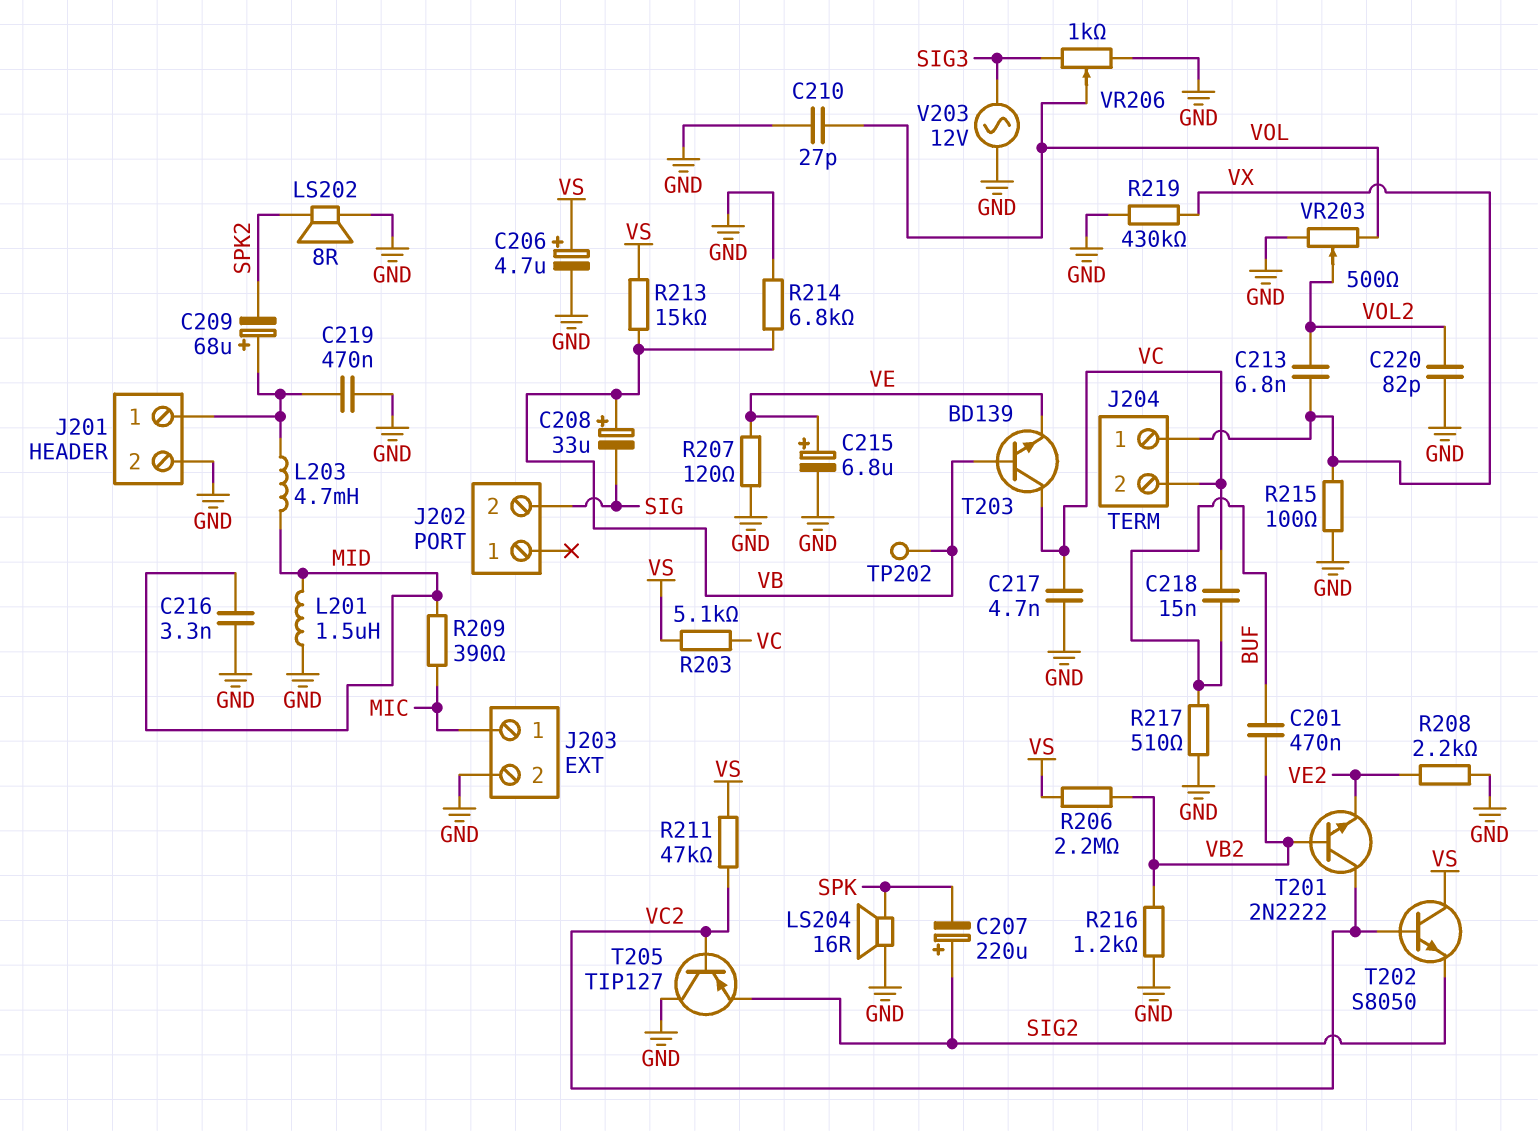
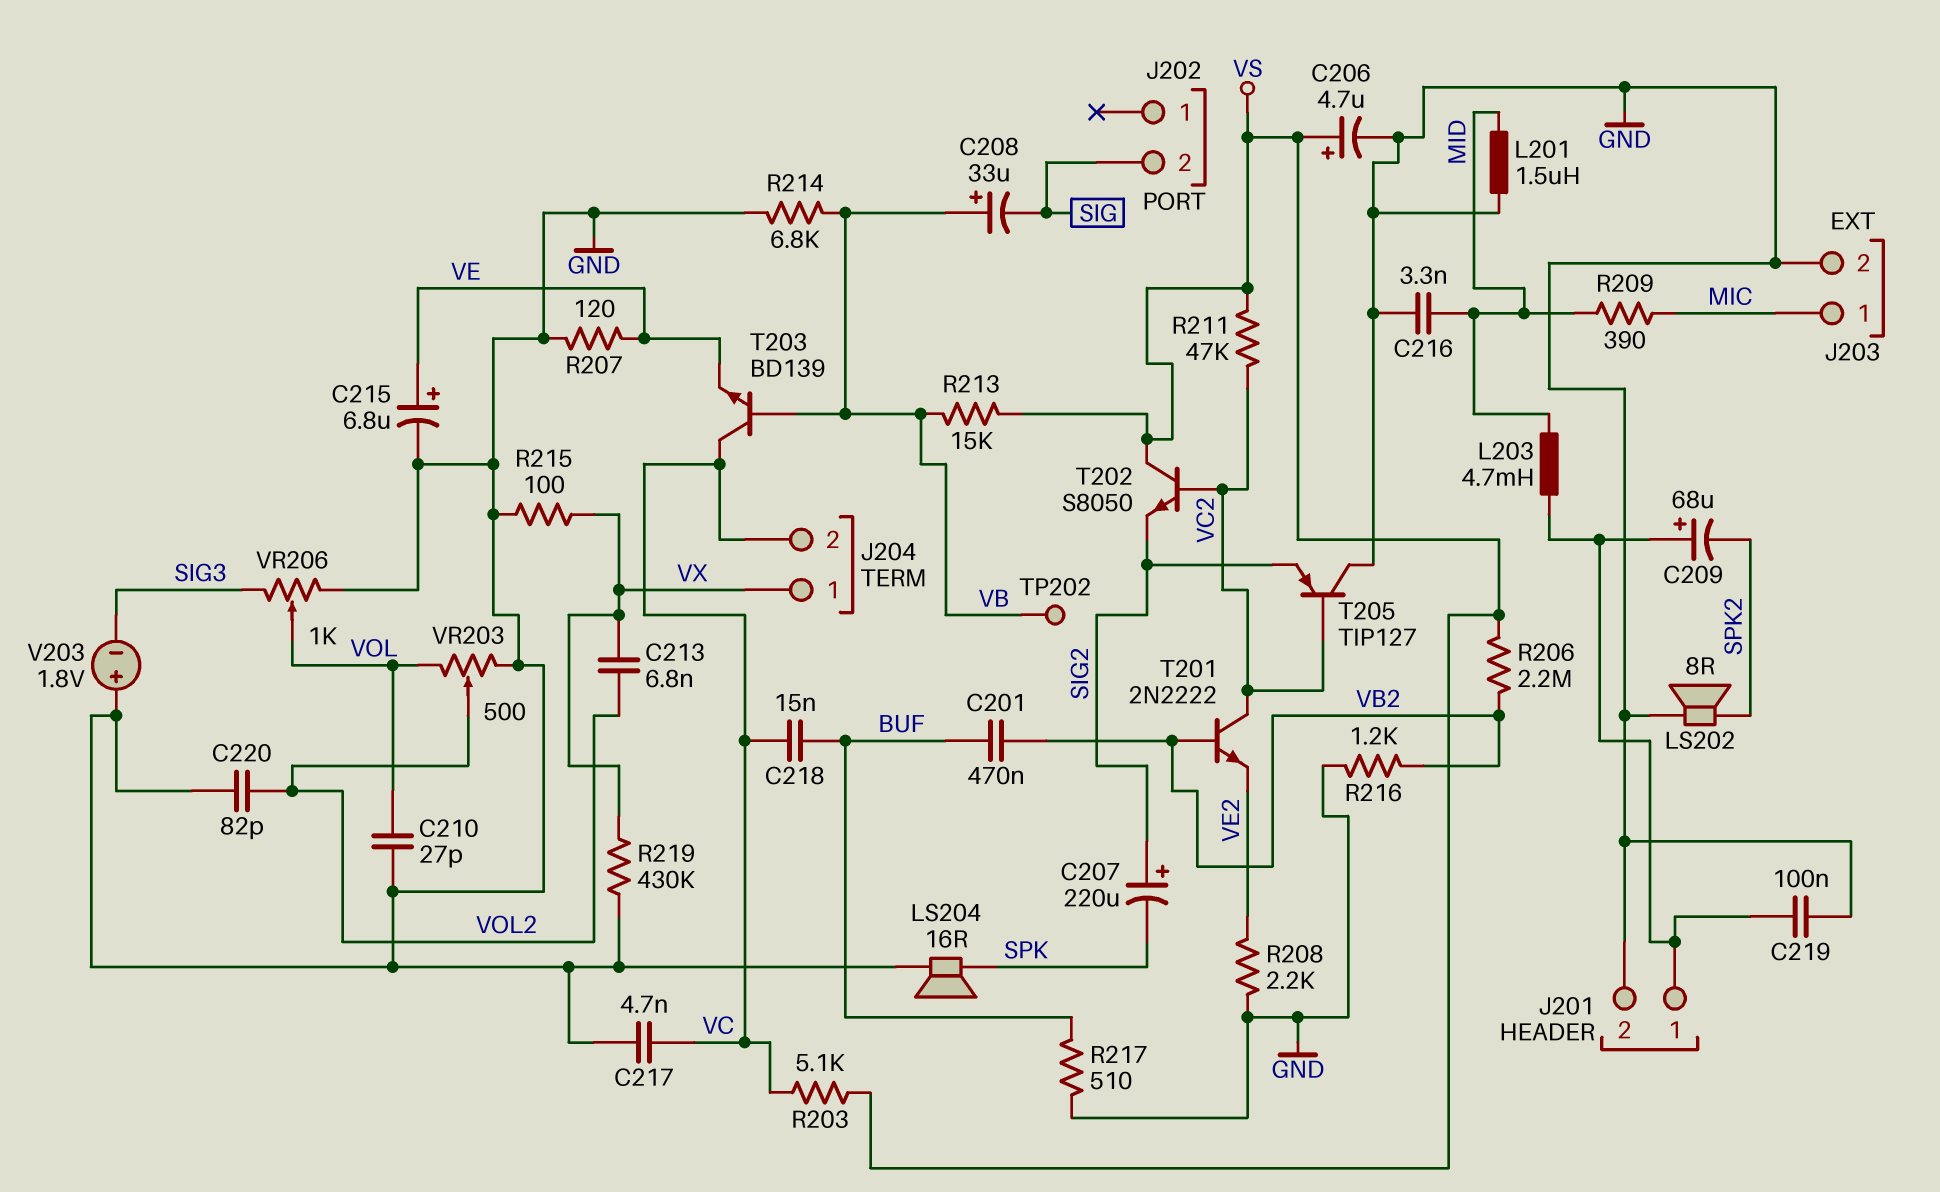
C219: 470nF (GND, J201/1) -> 100nF (GND, J201/1)
V203: AC 12V (GND, SIG3) -> 1.8V (plus GND, minus SIG3)

